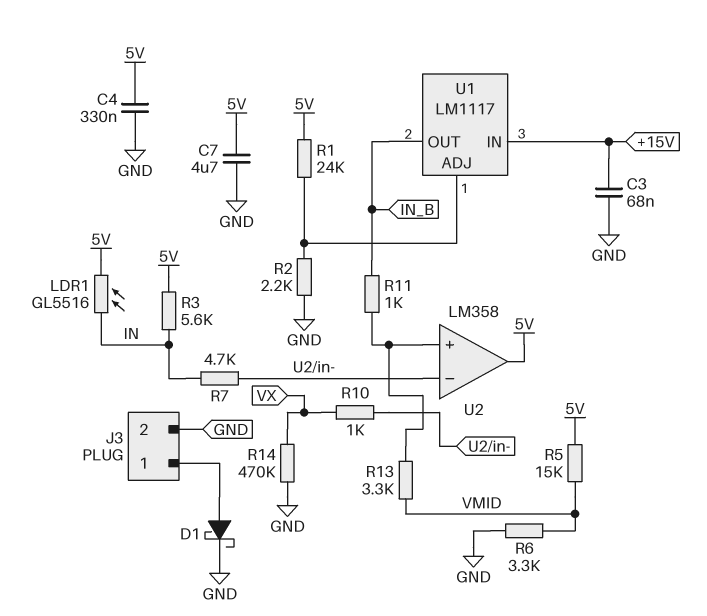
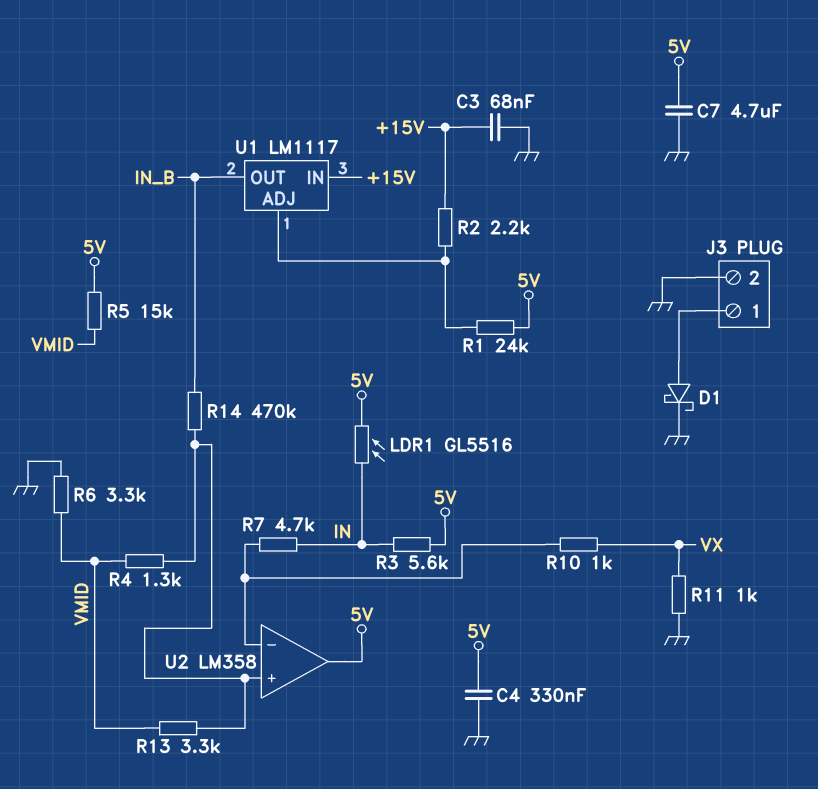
R2: 2.2k (GND, U1/ADJ) -> 2.2k (+15V, U1/ADJ)
R4: none -> 1.3k (U2/in+, VMID)
R11: 1k (IN_B, U2/in+) -> 1k (GND, VX)
R14: 470k (GND, VX) -> 470k (IN_B, U2/in+)

